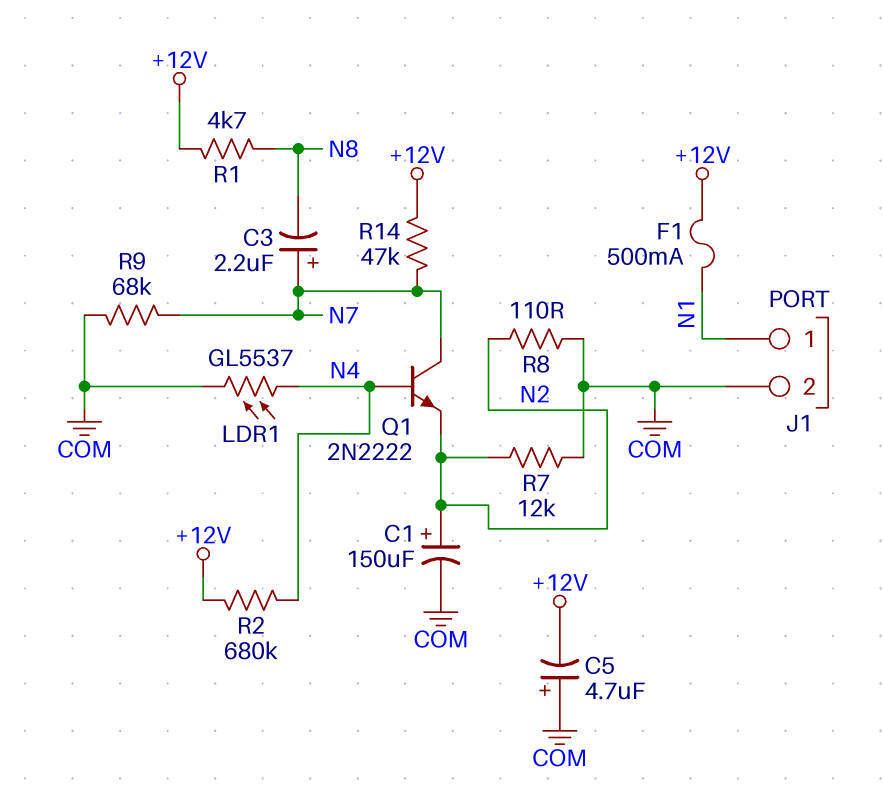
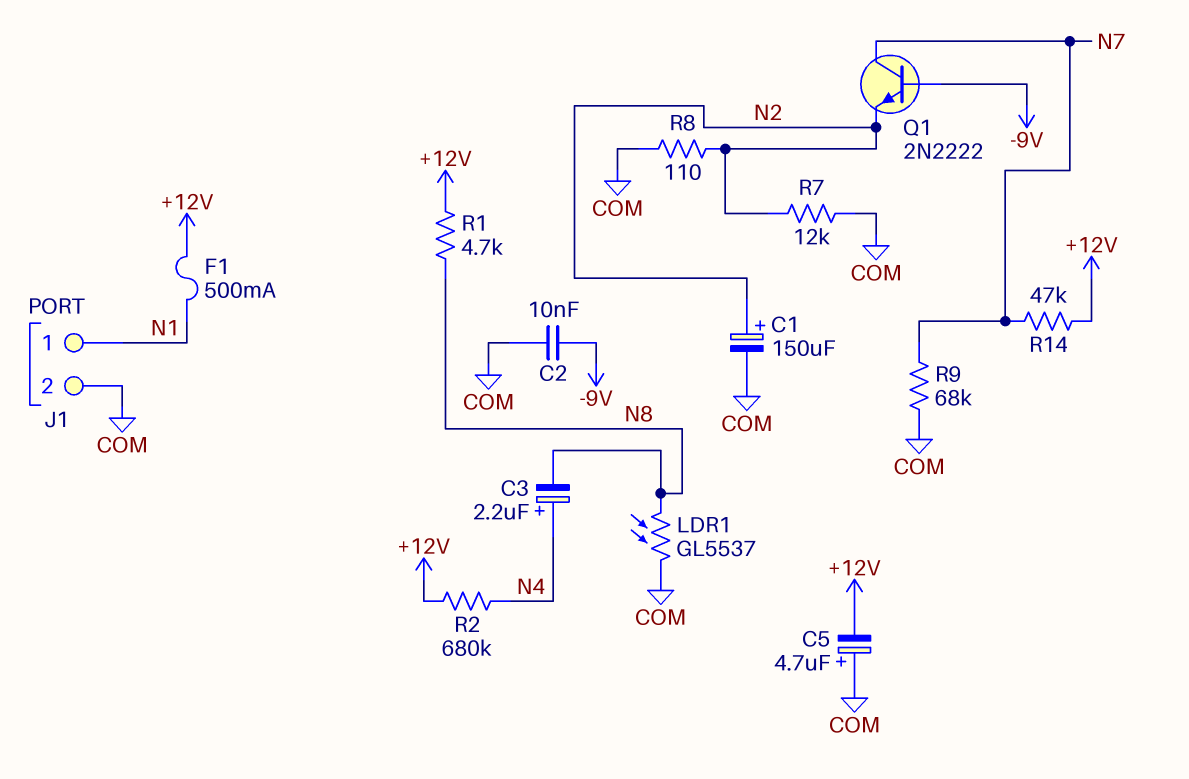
C2: none -> 10nF (-9V, COM)
C3: 2.2uF (plus N7, minus N8) -> 2.2uF (plus N4, minus N8)
LDR1: GL5537 (COM, N4) -> GL5537 (COM, N8)
Q1: NPN 2N2222 (B N4, C N7, E N2) -> NPN 2N2222 (B -9V, C N7, E N2)

